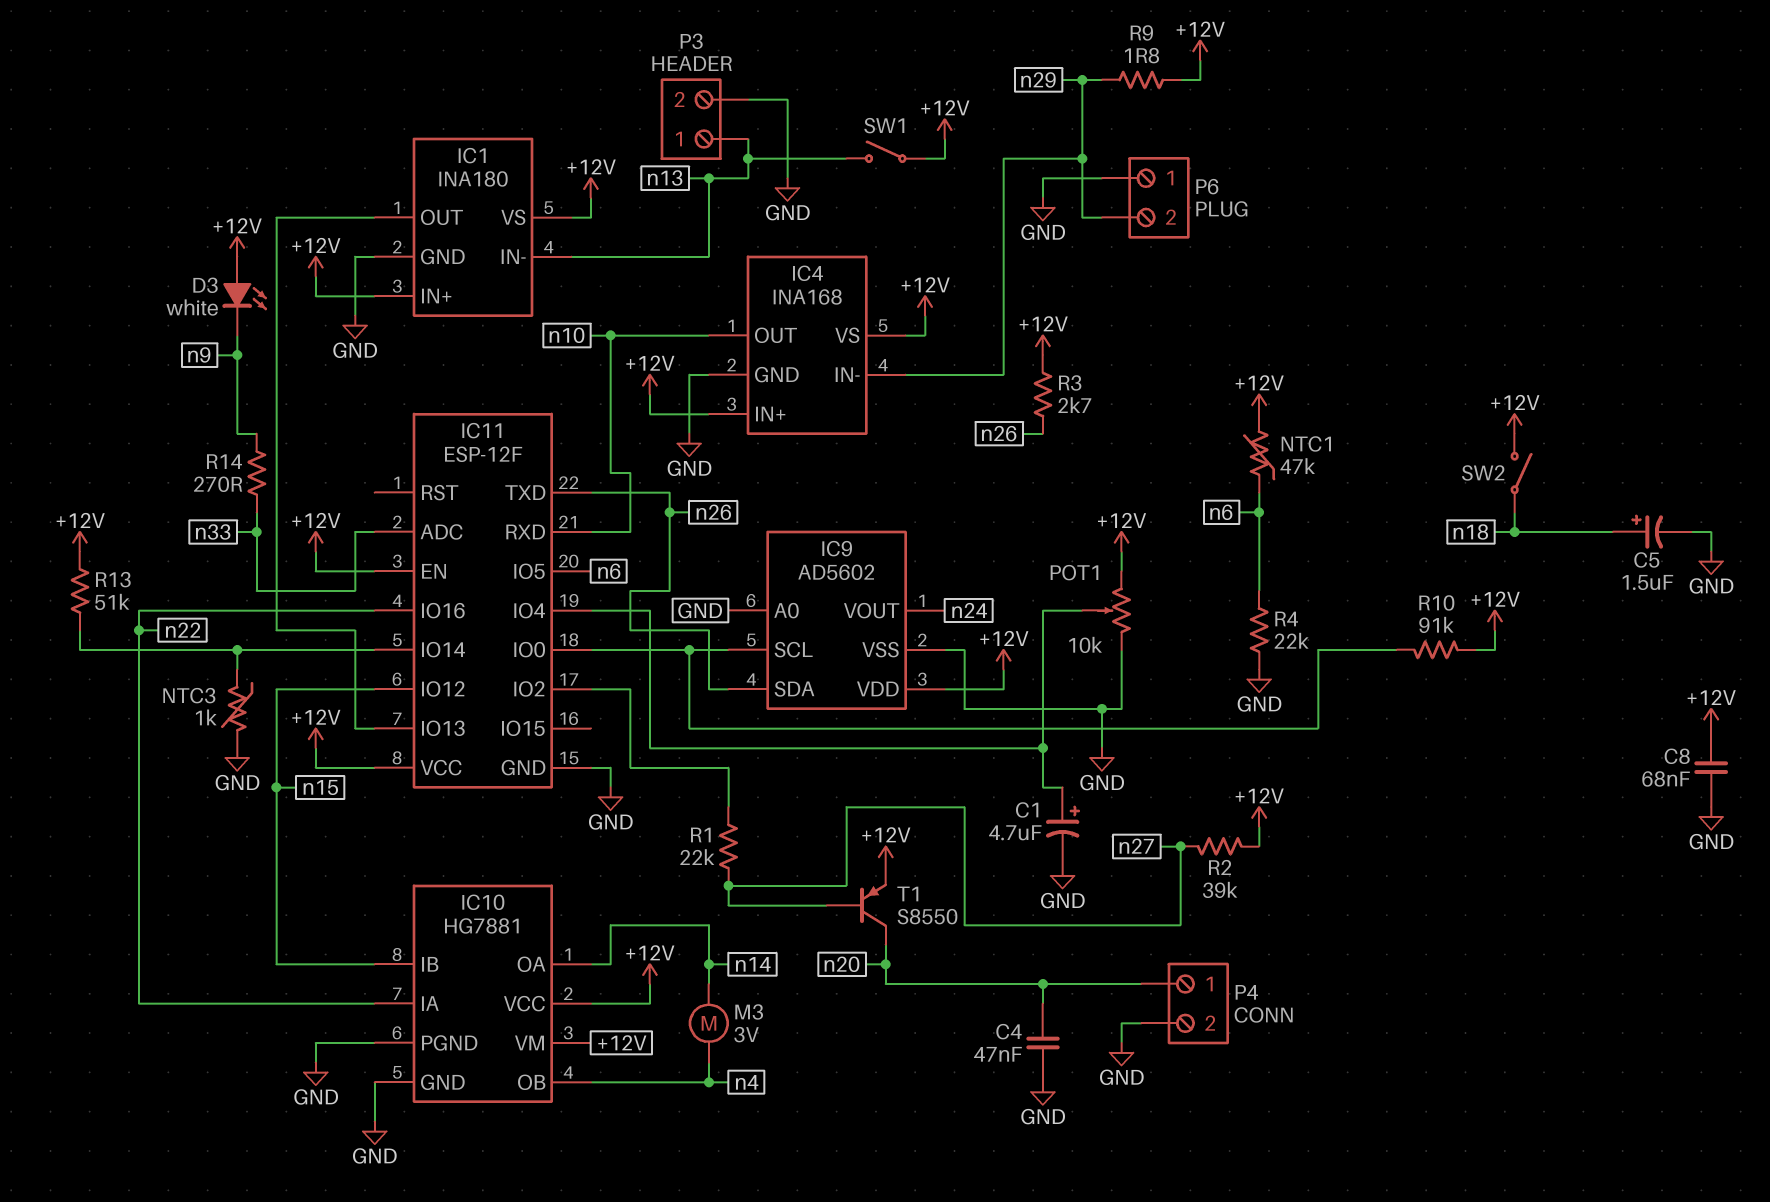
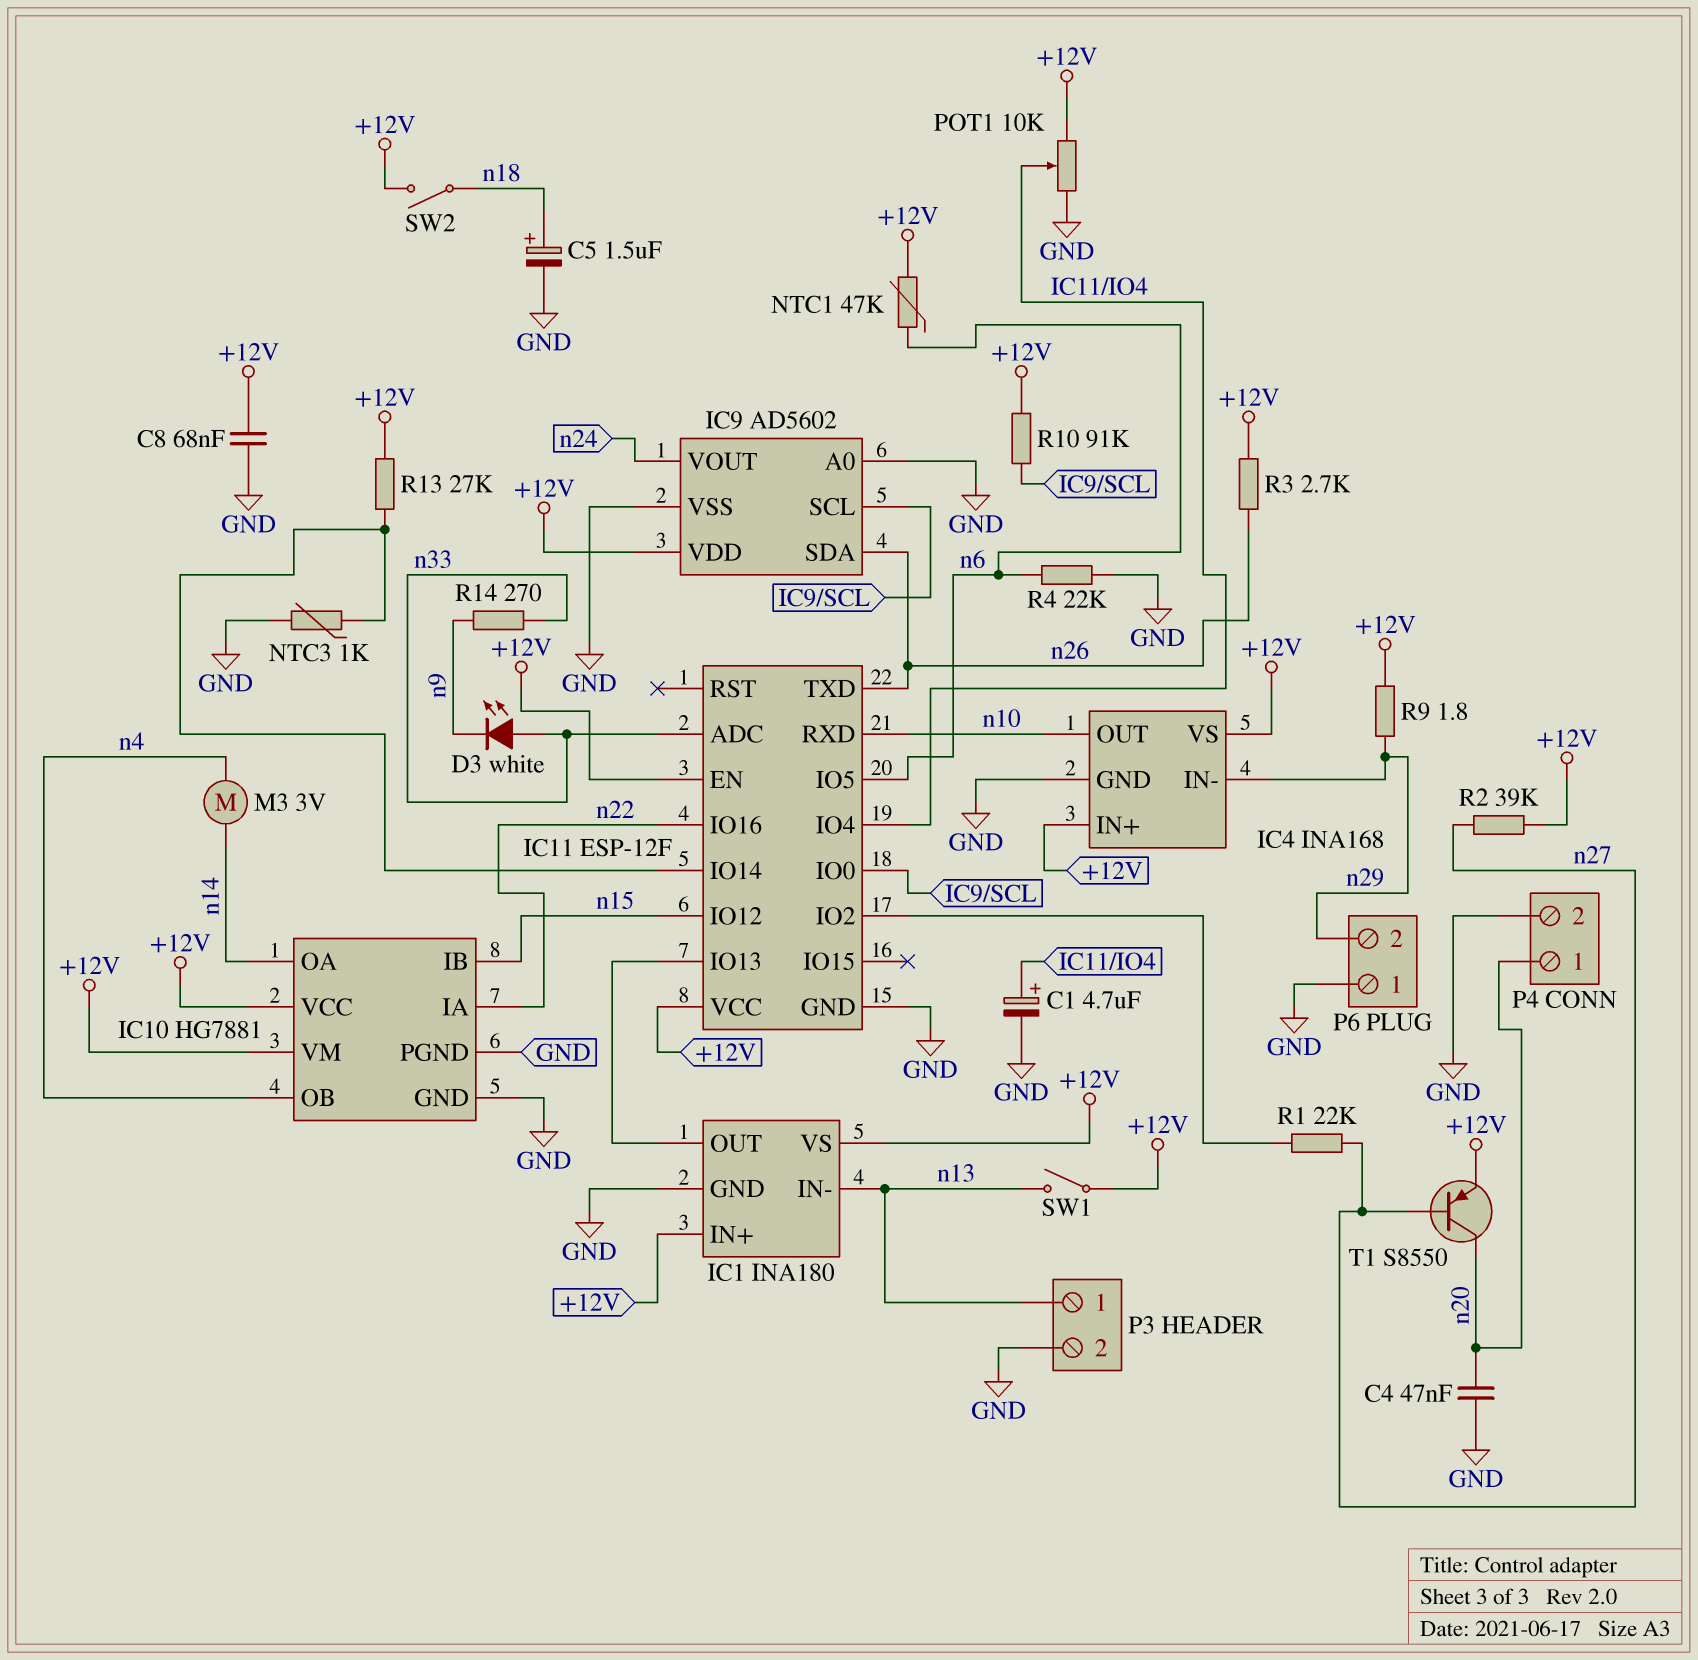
D3: LED white (A +12V, K n9) -> LED white (A n33, K n9)
R13: 51k (+12V, IC11/IO14) -> 27k (+12V, IC11/IO14)

